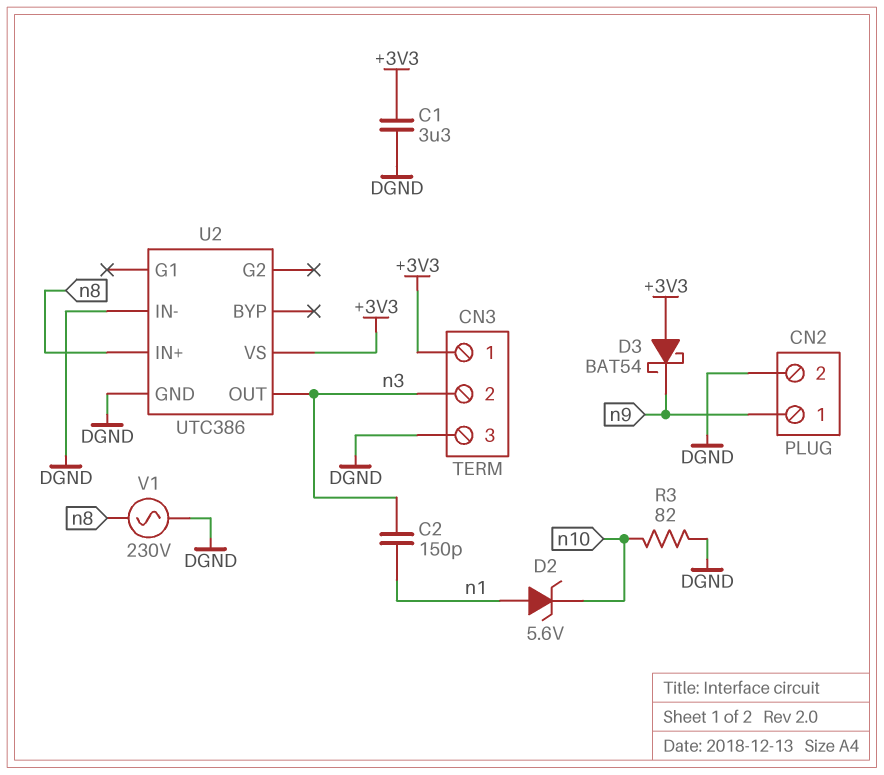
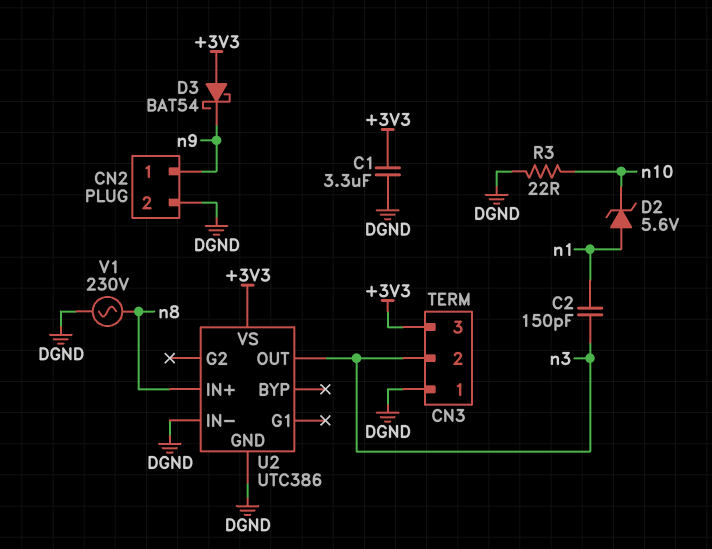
CN3 pin 1: +3V3 -> DGND
CN3 pin 3: DGND -> +3V3
R3: 82 (DGND, n10) -> 22 (DGND, n10)

